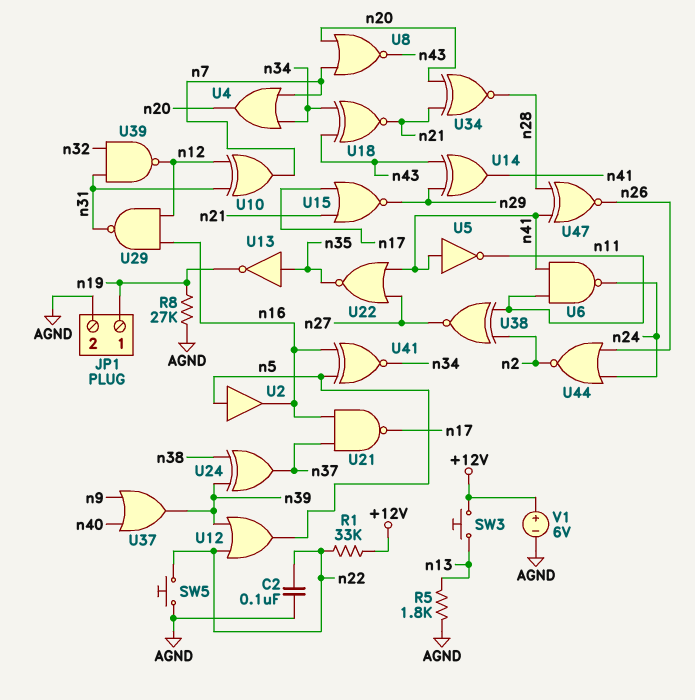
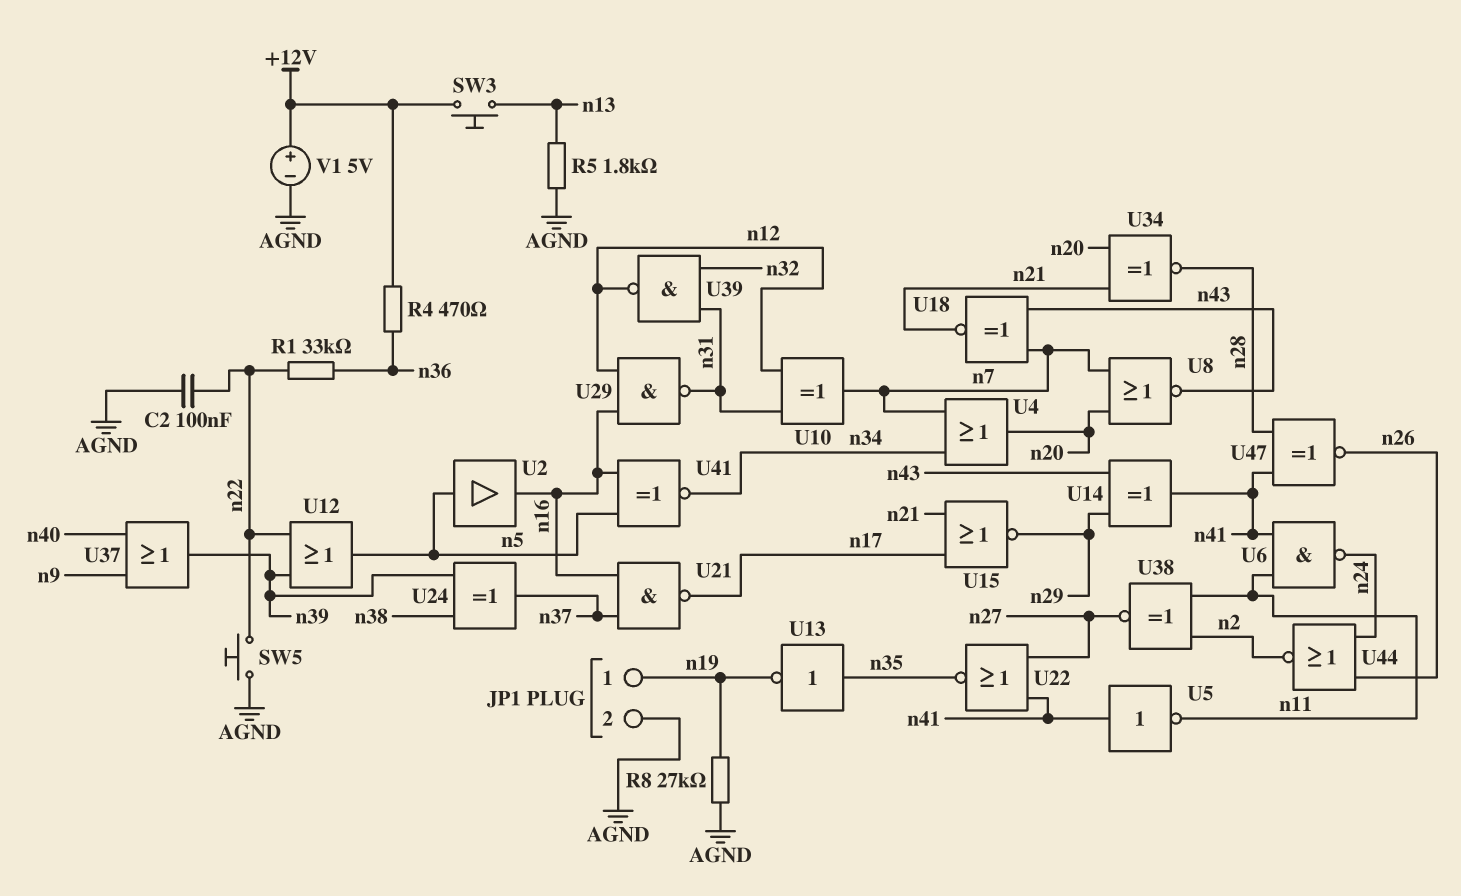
R1: 33k (+12V, n22) -> 33k (n22, n36)
R4: none -> 470 (+12V, n36)
U18: XNOR (in n34, in n43, out n21) -> XNOR (in n7, in n43, out n21)
V1: 6V (plus +12V, minus AGND) -> 5V (plus +12V, minus AGND)

